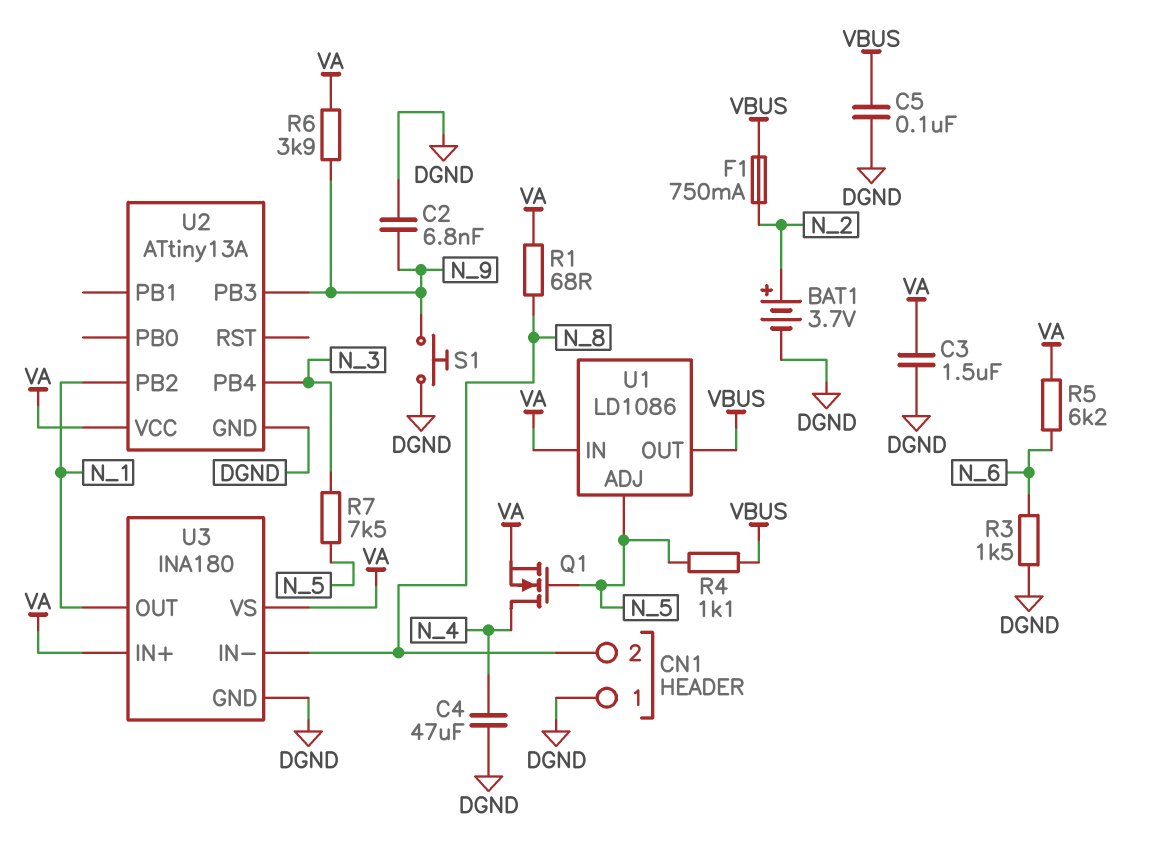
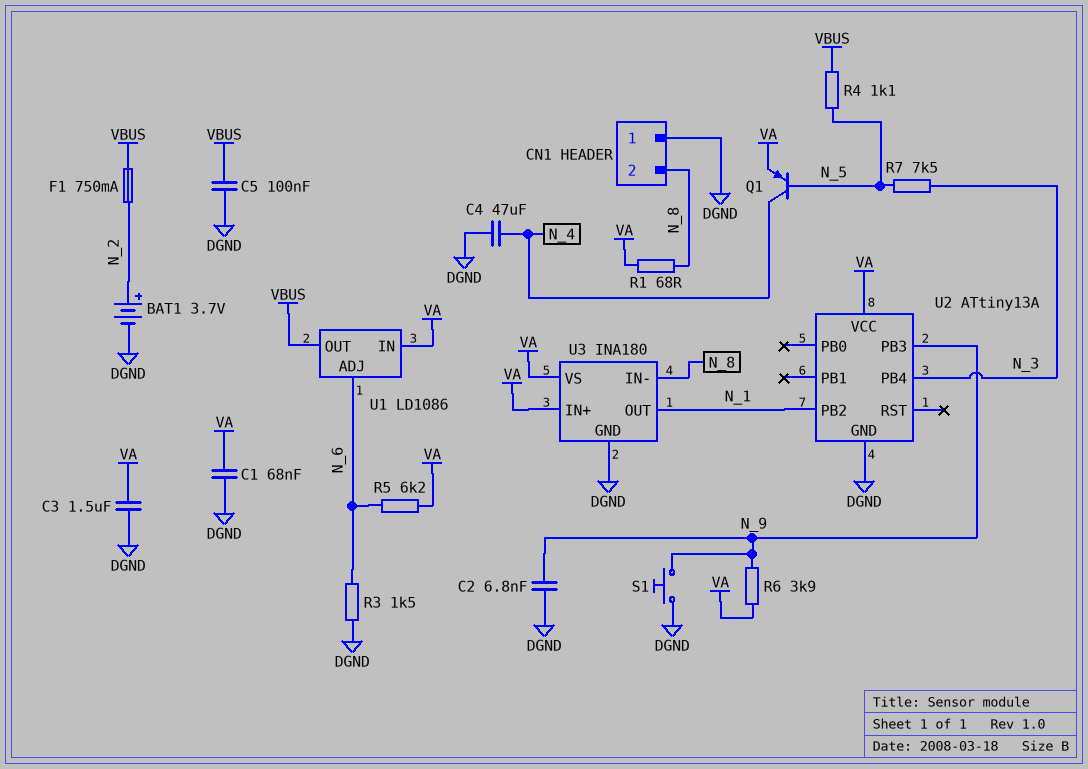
C1: none -> 68nF (DGND, VA)
Q1: NMOS (G N_5, D N_4, S VA) -> PNP (B N_5, C N_4, E VA)
U1 pin ADJ: N_5 -> N_6

